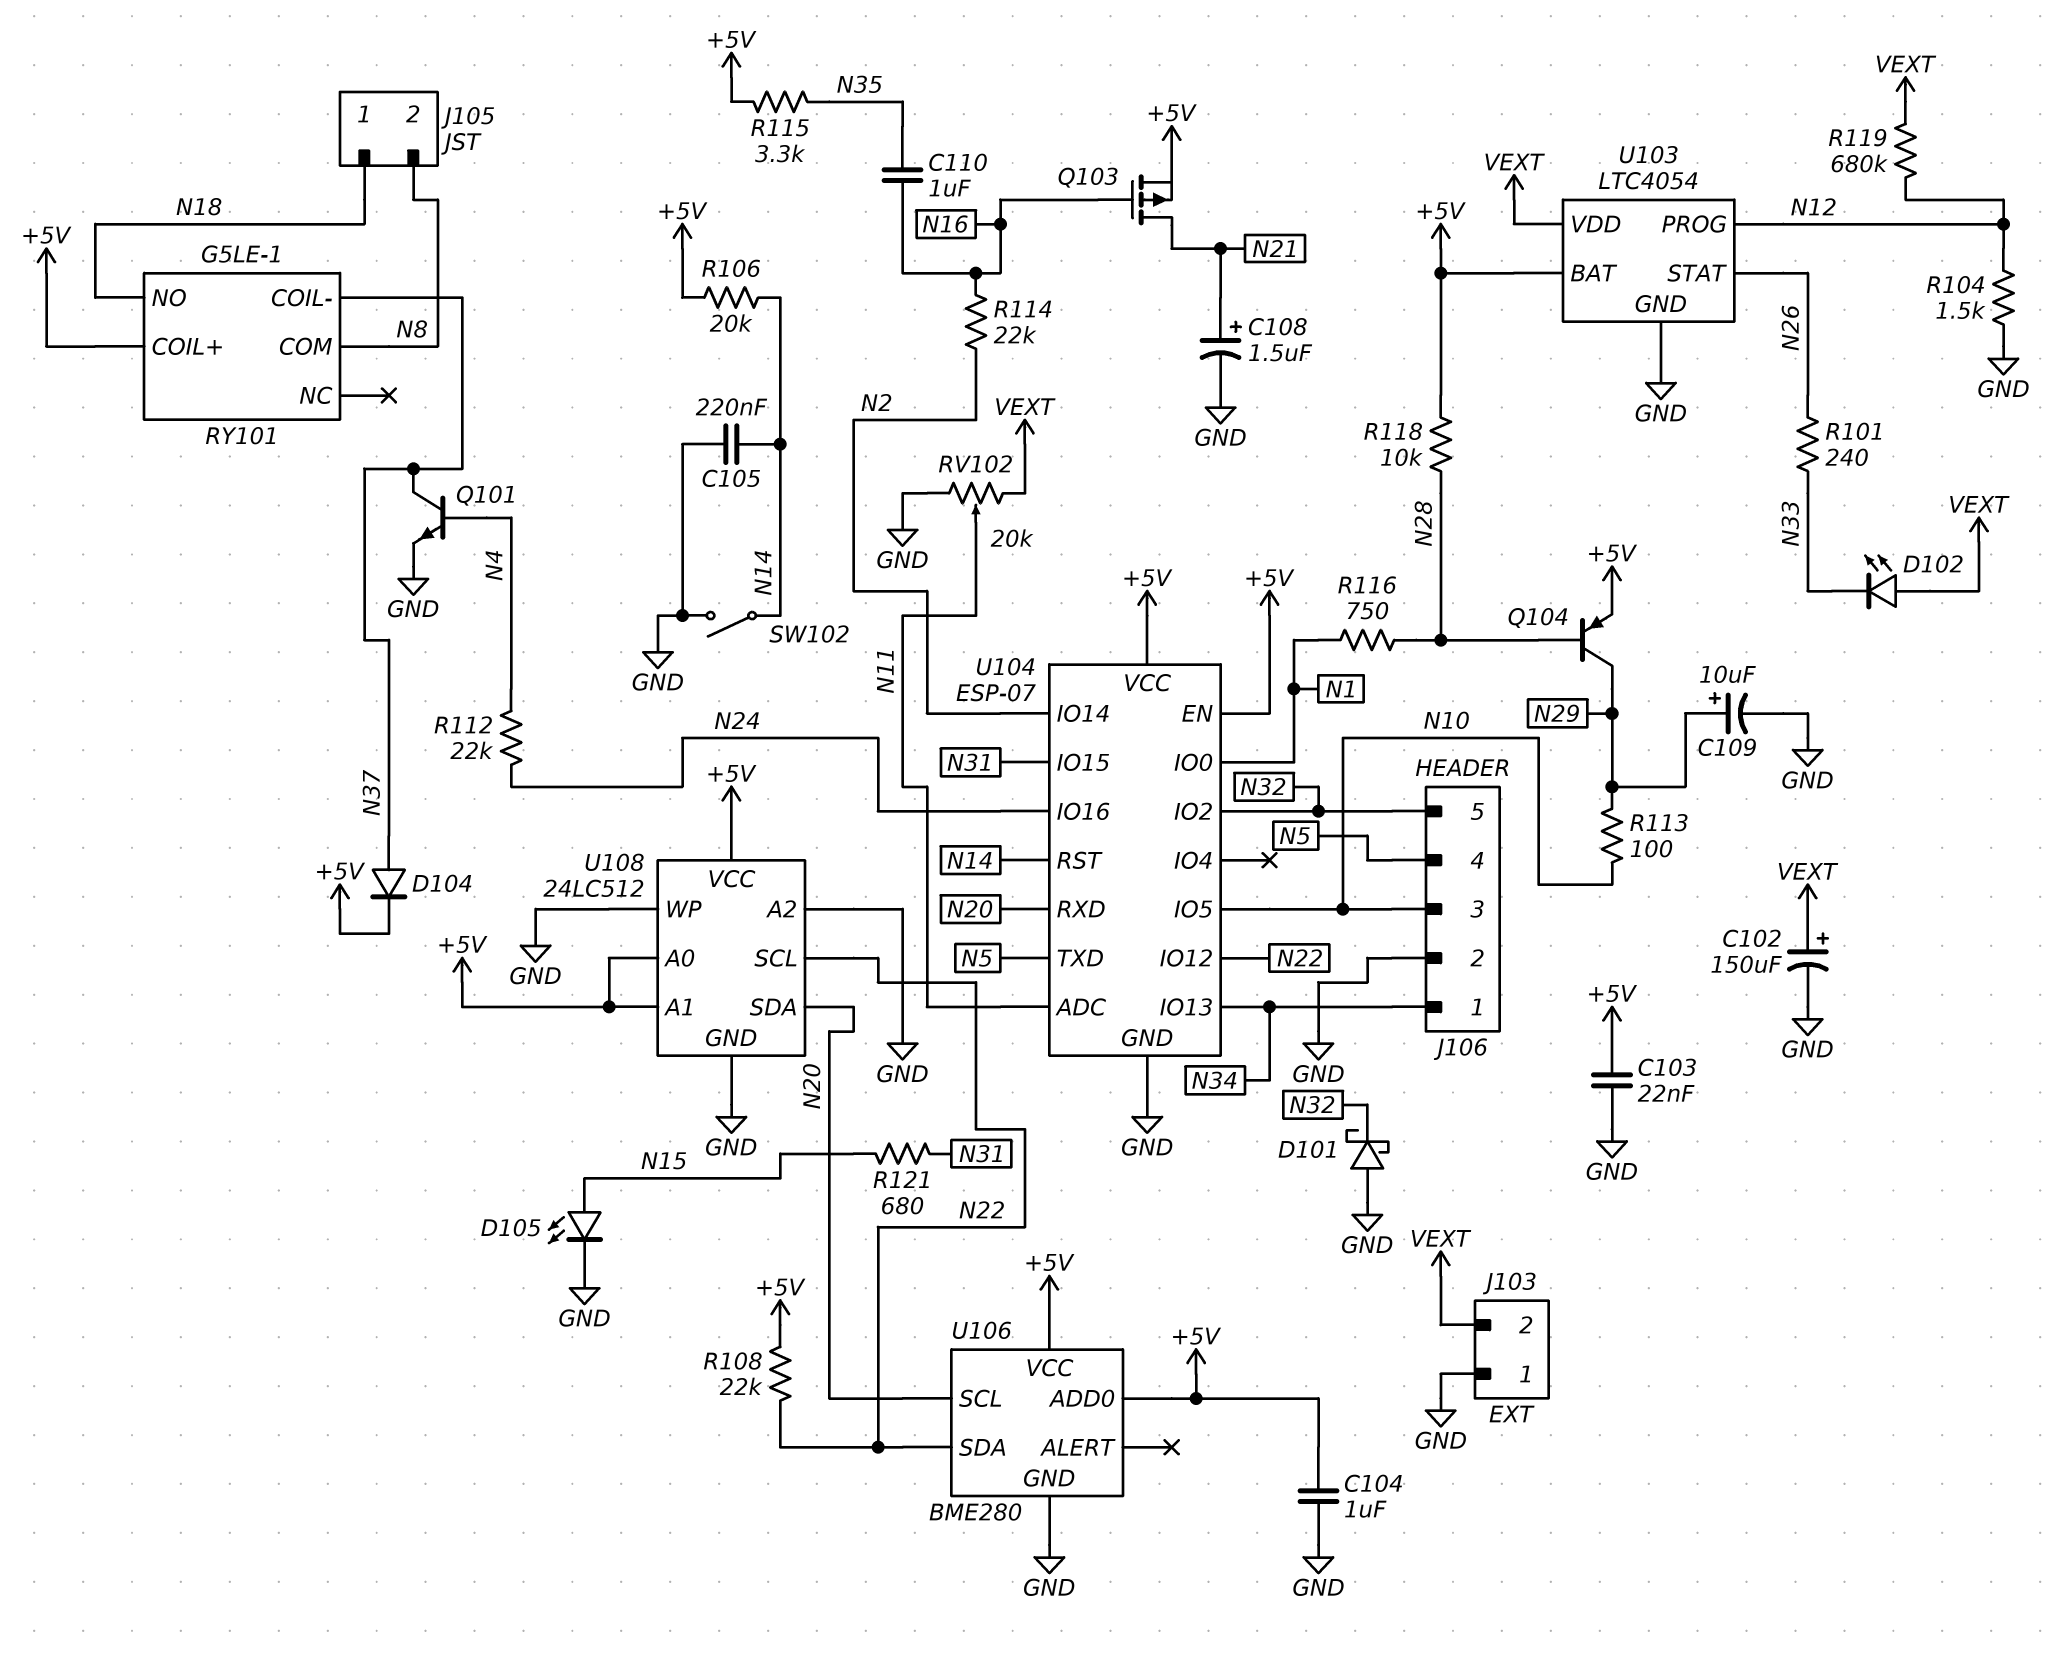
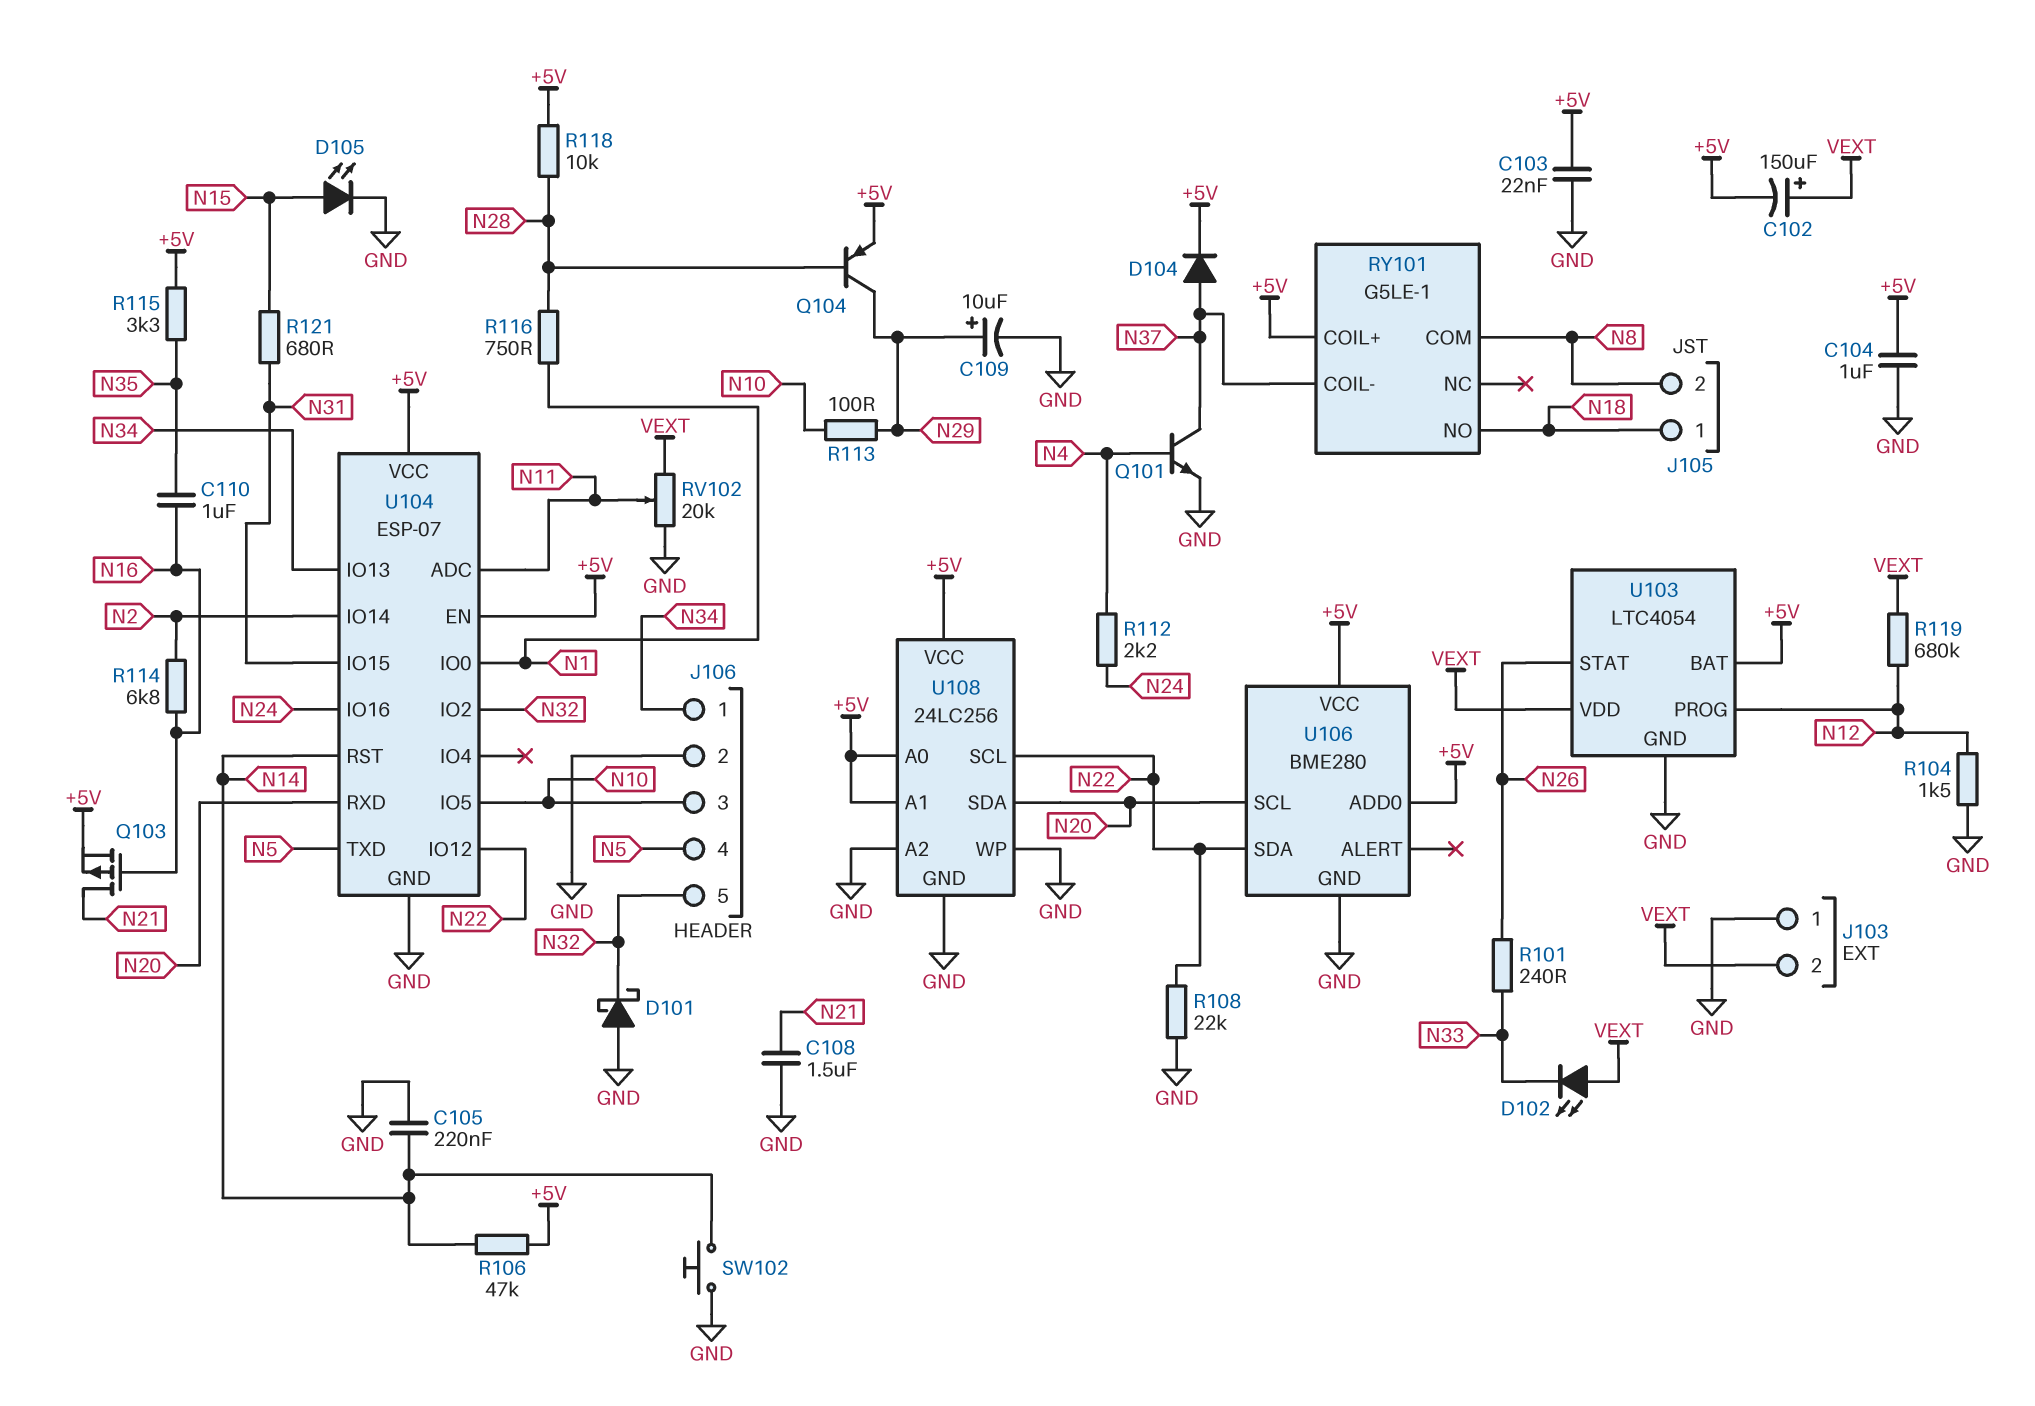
C102: 150uF (plus VEXT, minus GND) -> 150uF (plus VEXT, minus +5V)
C108: 1.5uF (plus N21, minus GND) -> 1.5uF (GND, N21)
R106: 20k (+5V, N14) -> 47k (+5V, N14)
R108: 22k (+5V, N22) -> 22k (GND, N22)
R112: 22k (N4, N24) -> 2.2k (N4, N24)
R114: 22k (N2, N16) -> 6.8k (N2, N16)
SW102: switch (GND, N14) -> button (GND, N14)
U108: 24LC512 -> 24LC256

